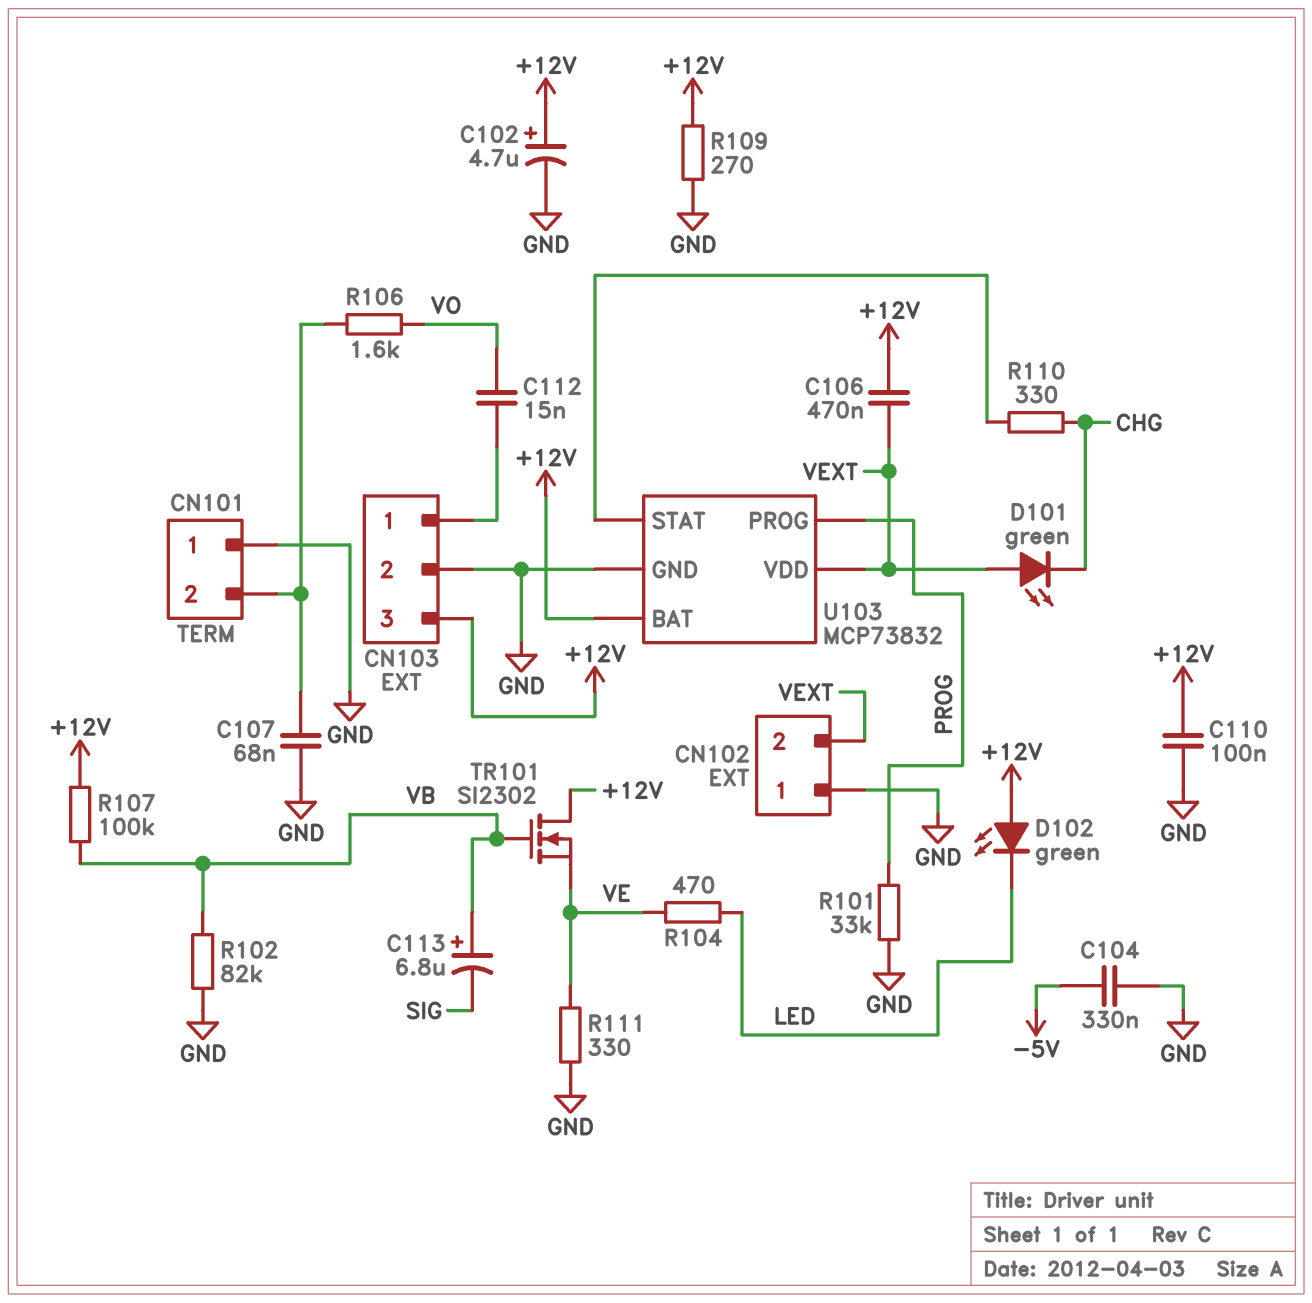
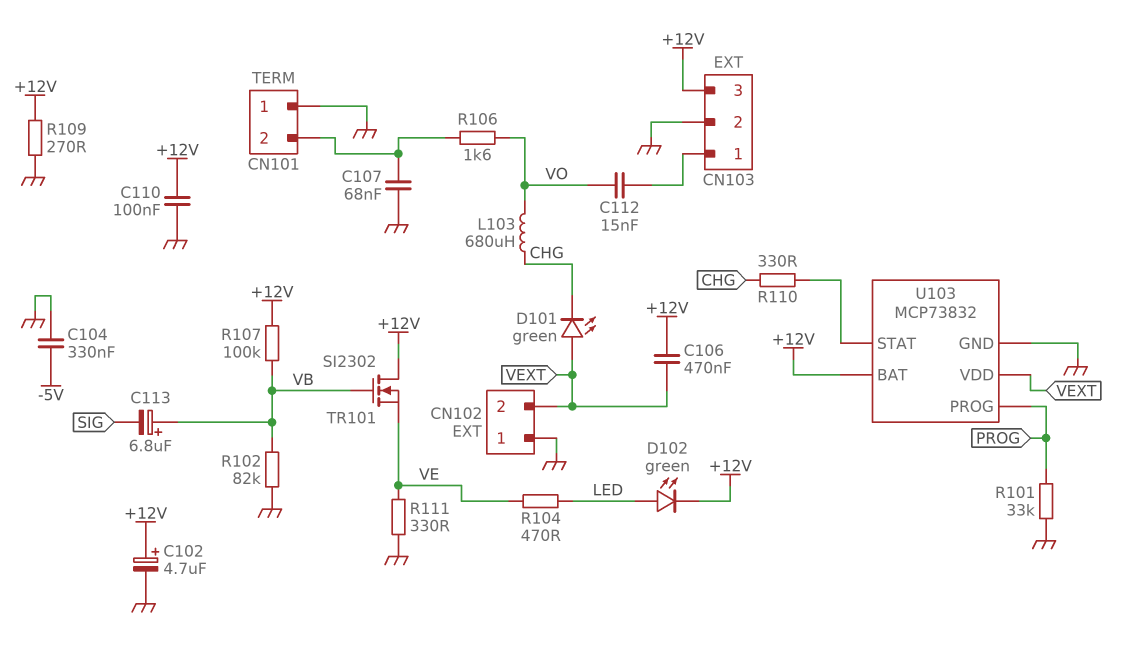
D102: LED green (A +12V, K LED) -> LED green (A LED, K +12V)
L103: none -> 680uH (CHG, VO)

